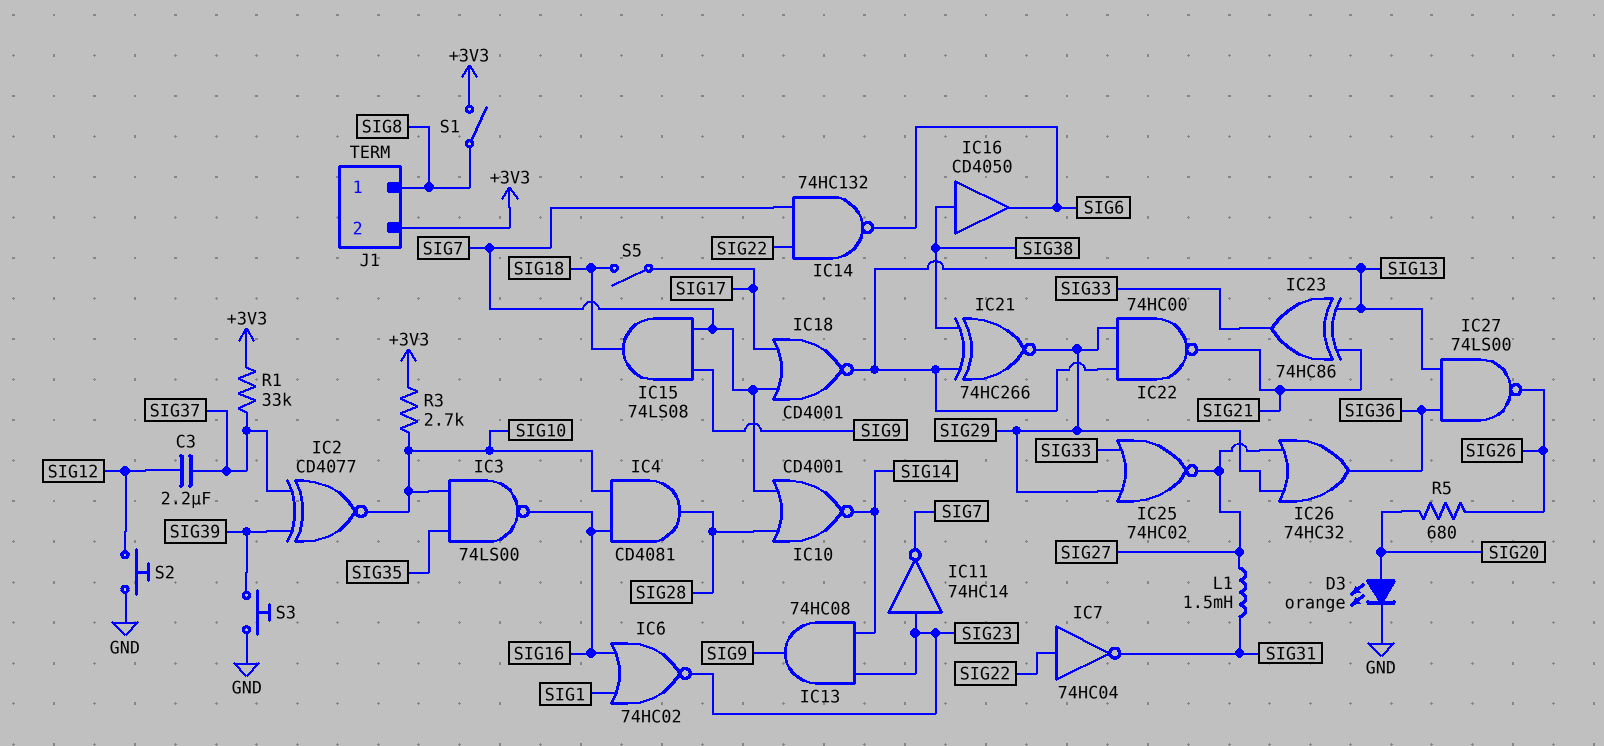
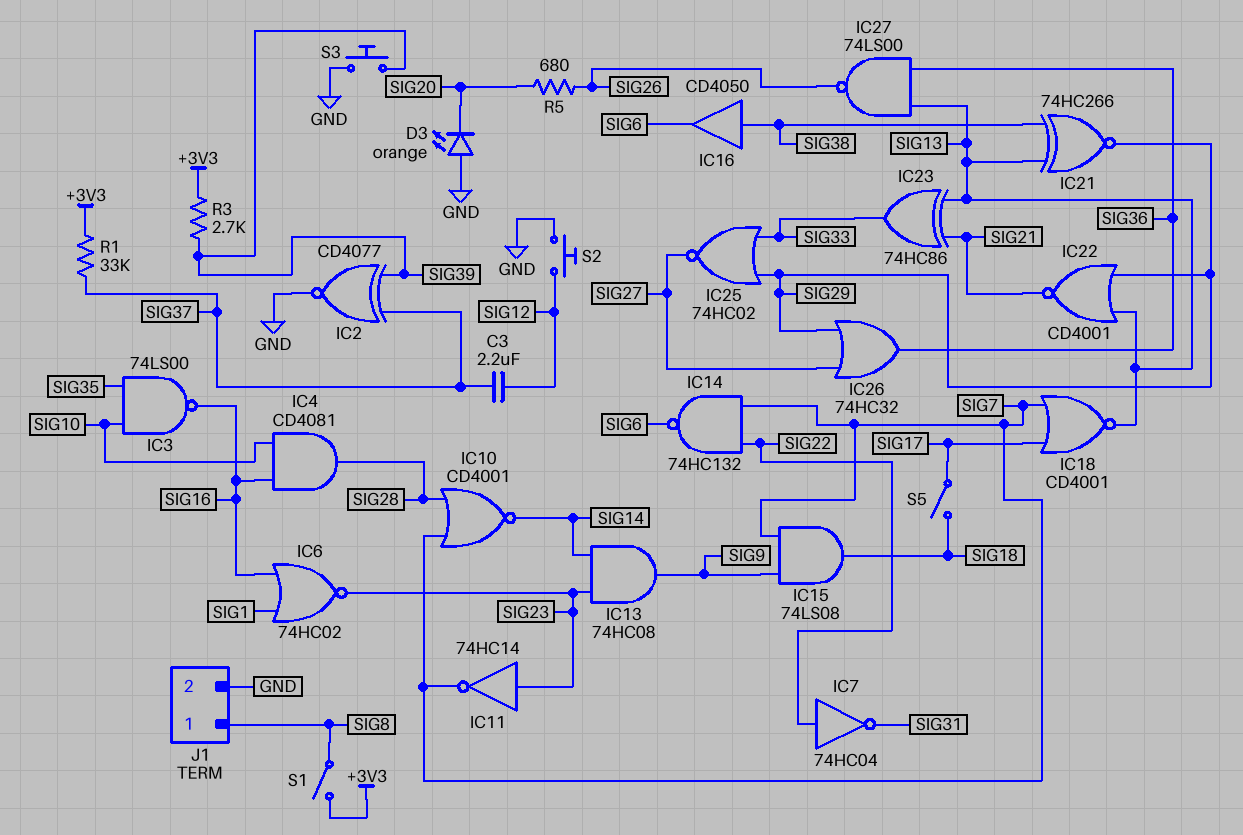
D3: LED orange (A SIG20, K GND) -> LED orange (A GND, K SIG20)
IC2: XNOR CD4077 (in SIG37, in SIG39, out SIG10) -> XNOR CD4077 (in SIG37, in SIG39, out GND)
IC22: NAND 74HC00 (in SIG13, in SIG29, out SIG21) -> NOR CD4001 (in SIG13, in SIG29, out SIG21)
J1 pin 2: +3V3 -> GND
L1: 1.5mH (SIG27, SIG31) -> none
R3: 2.7k (+3V3, SIG10) -> 2.7k (+3V3, SIG39)

